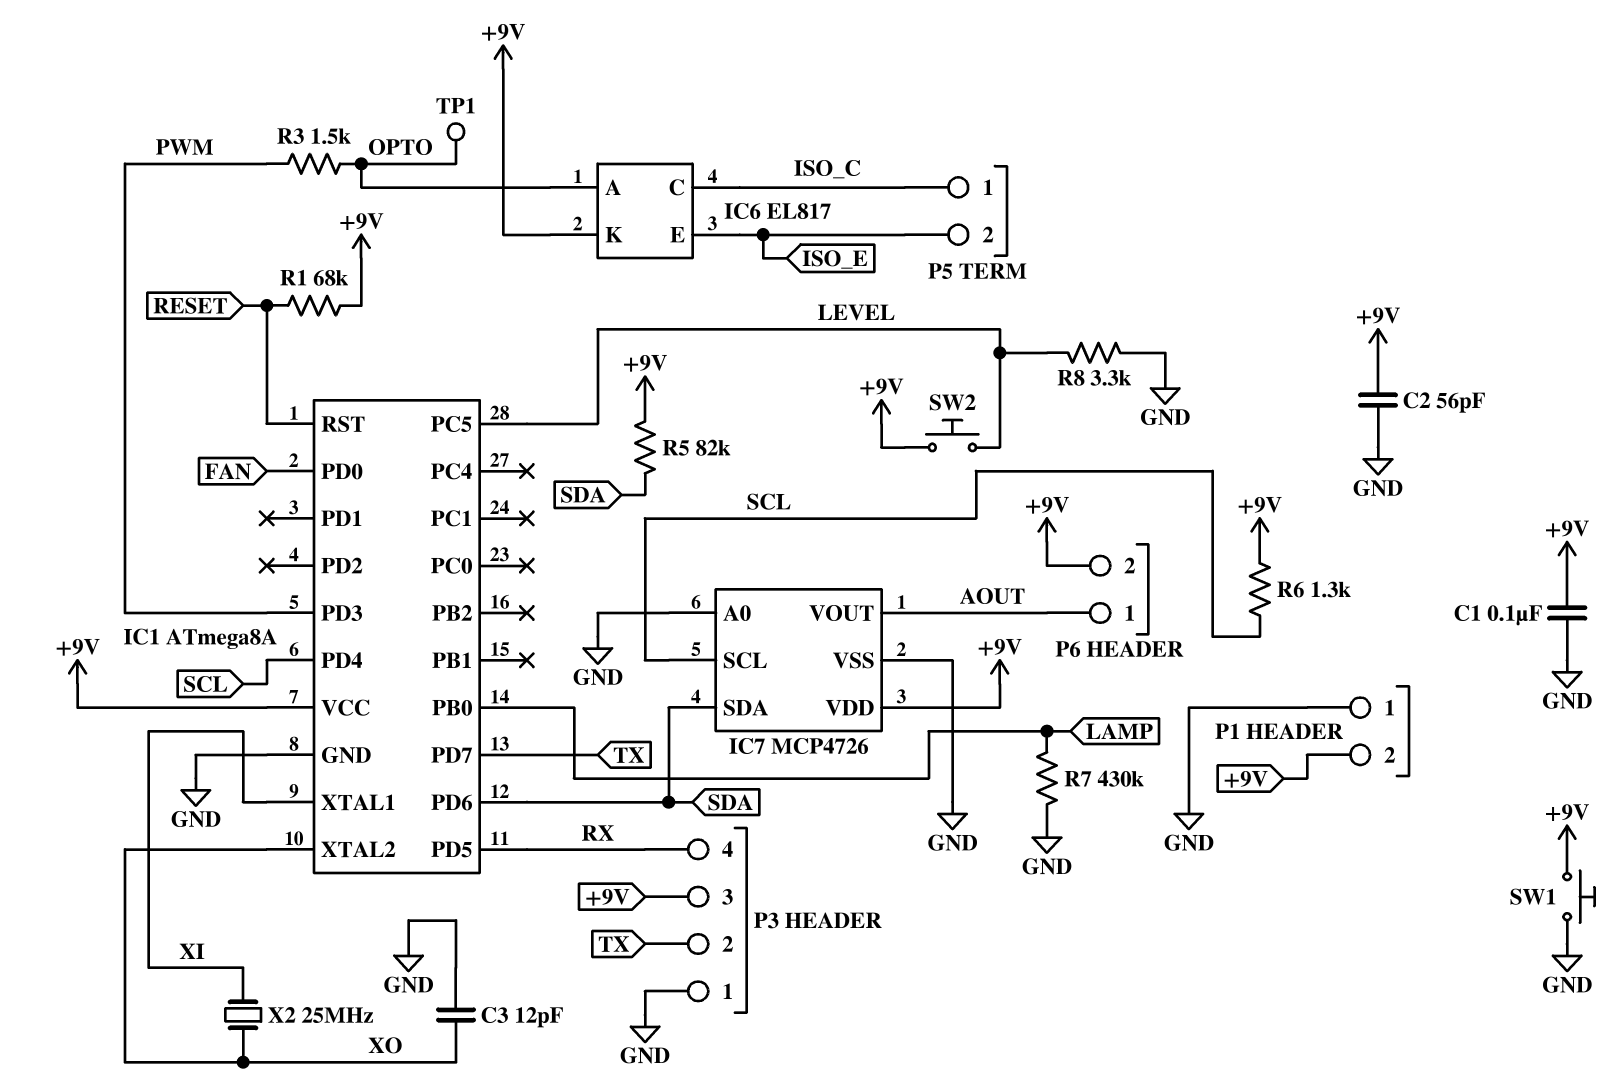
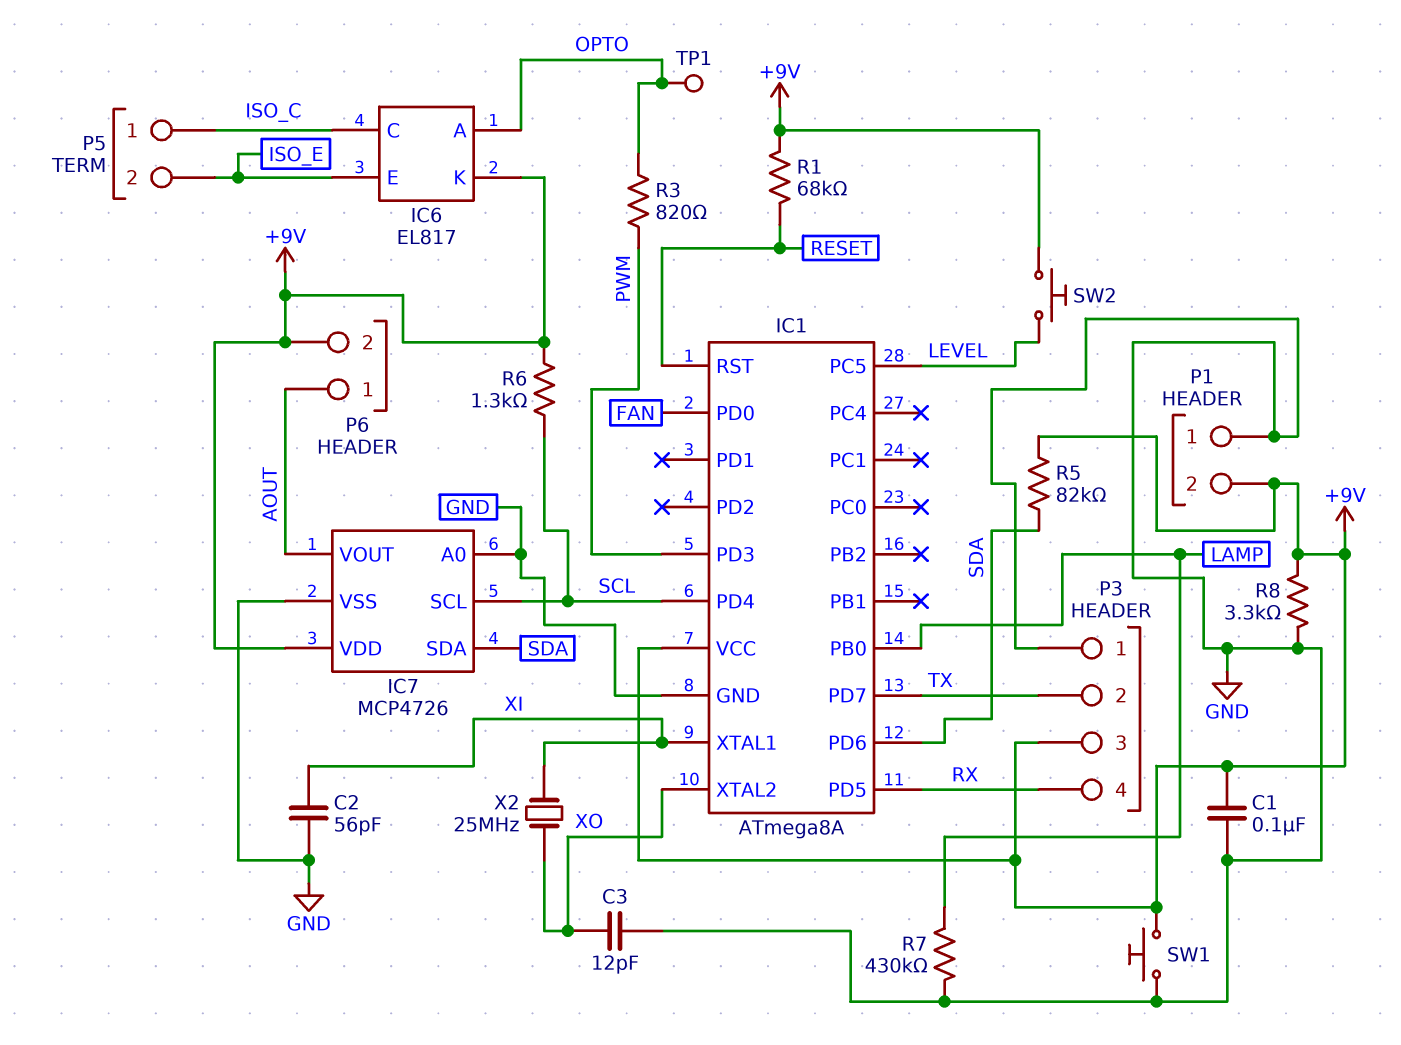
C2: 56pF (+9V, GND) -> 56pF (GND, XI)
R3: 1.5k (OPTO, PWM) -> 820 (OPTO, PWM)
R8: 3.3k (GND, LEVEL) -> 3.3k (+9V, GND)

